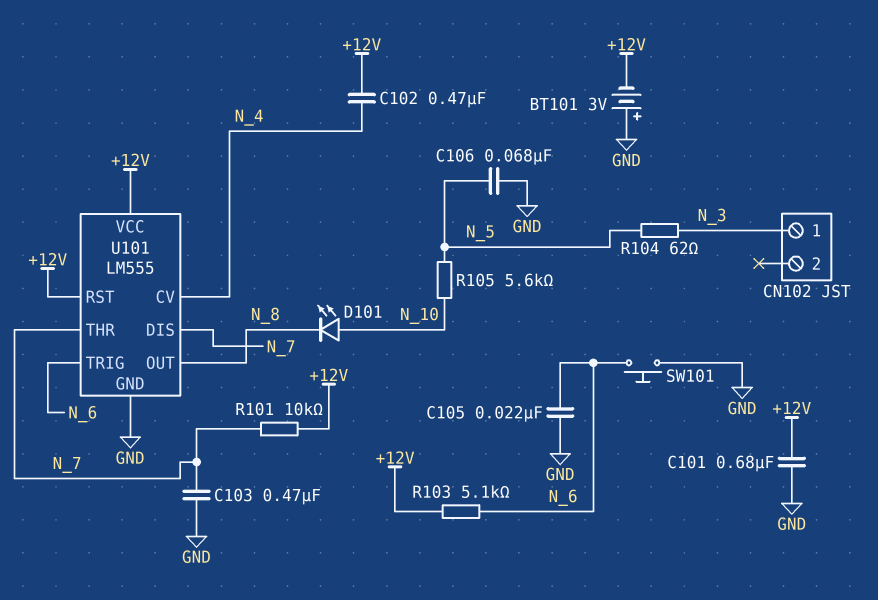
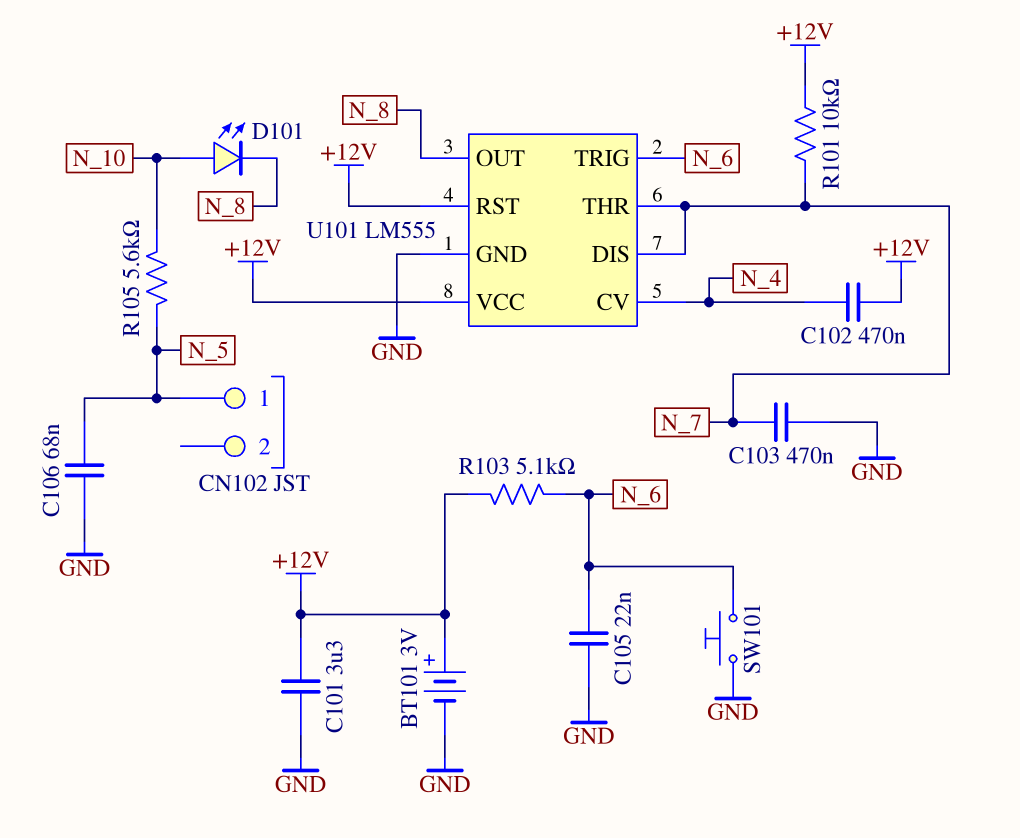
BT101: 3V (plus GND, minus +12V) -> 3V (plus +12V, minus GND)
C101: 680nF (+12V, GND) -> 3.3uF (+12V, GND)
CN102 pin 1: N_3 -> N_5
R104: 62 (N_3, N_5) -> none

